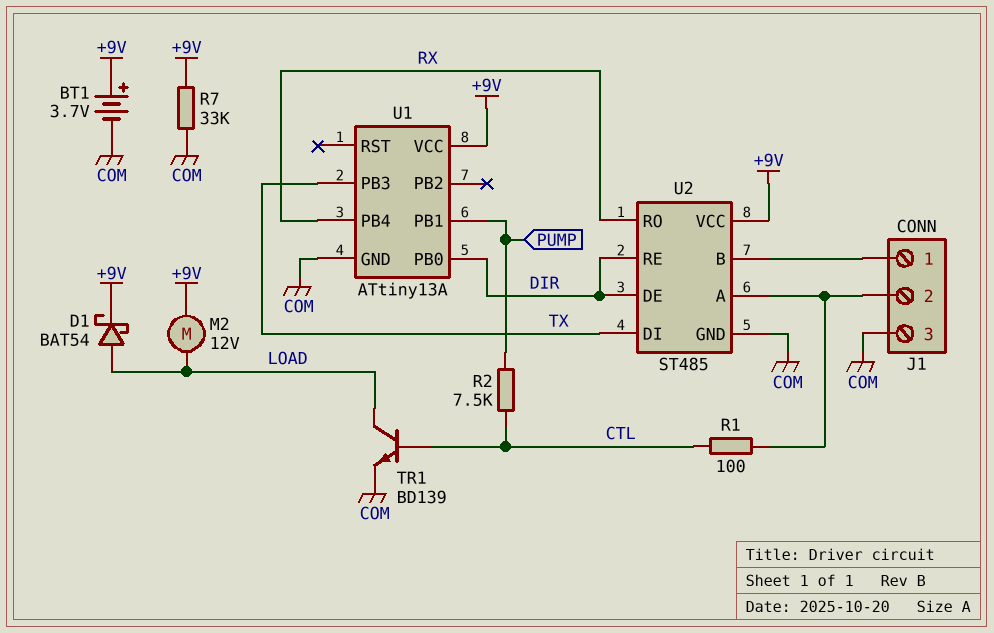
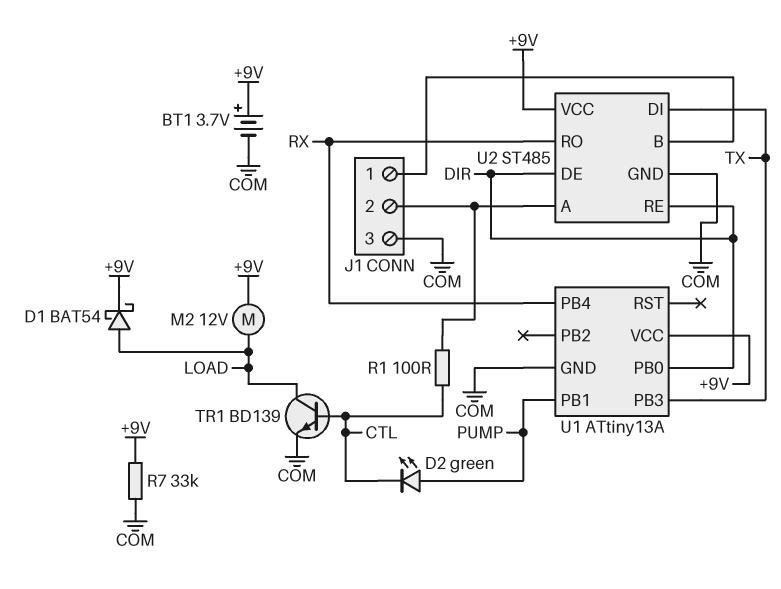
D2: none -> LED green (A PUMP, K CTL)
R2: 7.5k (CTL, PUMP) -> none

